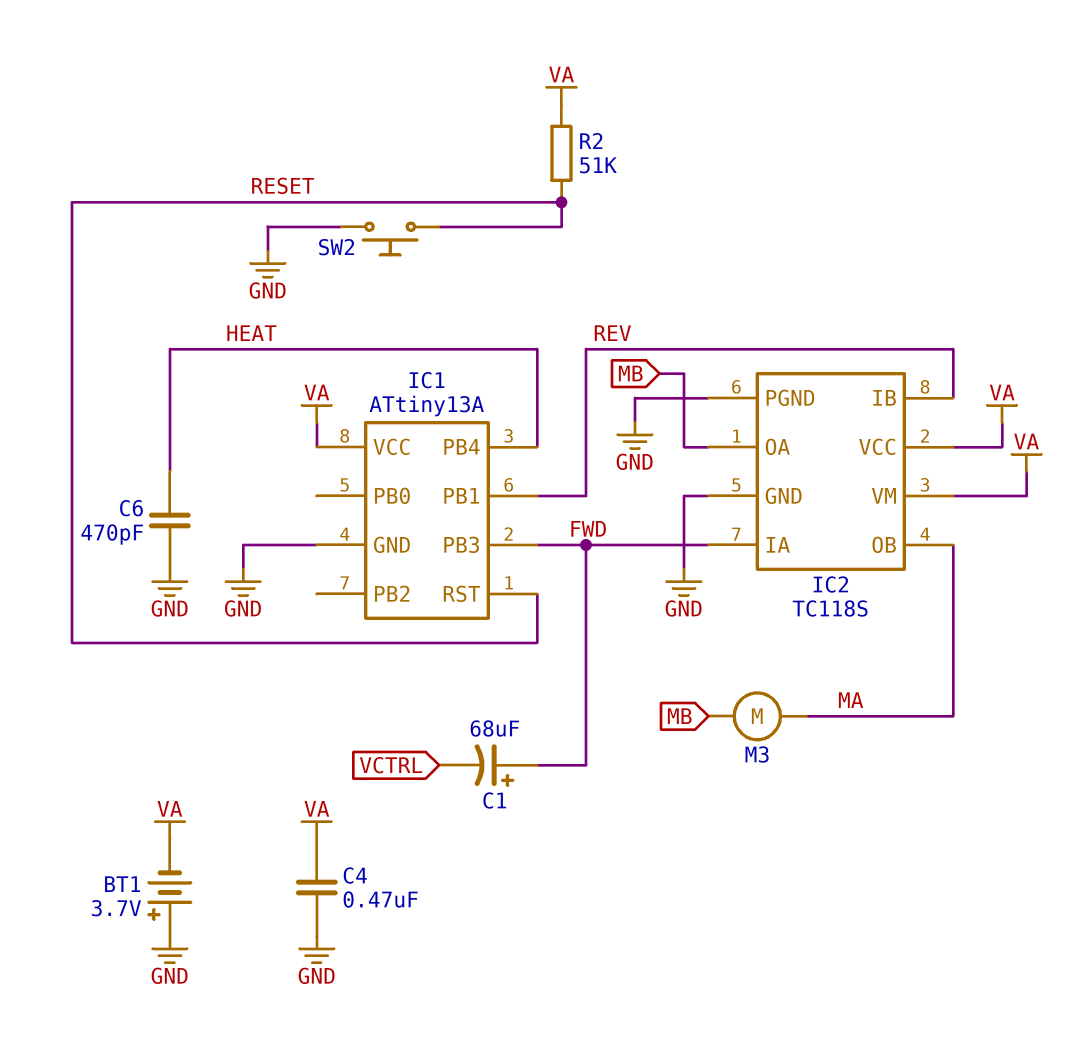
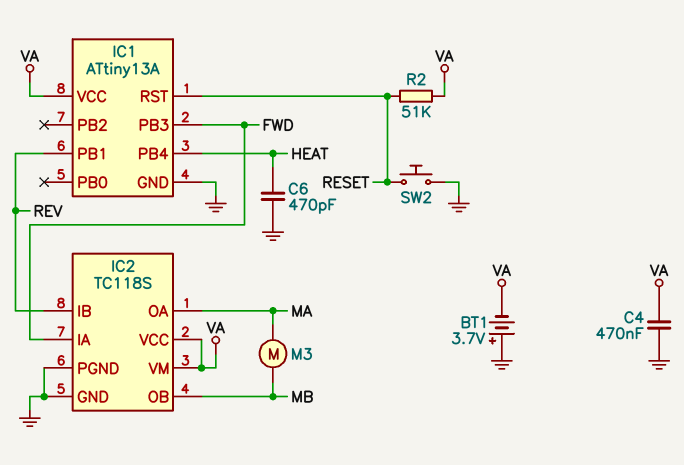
C1: 68uF (plus FWD, minus VCTRL) -> none
IC2 pin OA: MB -> MA
IC2 pin OB: MA -> MB

